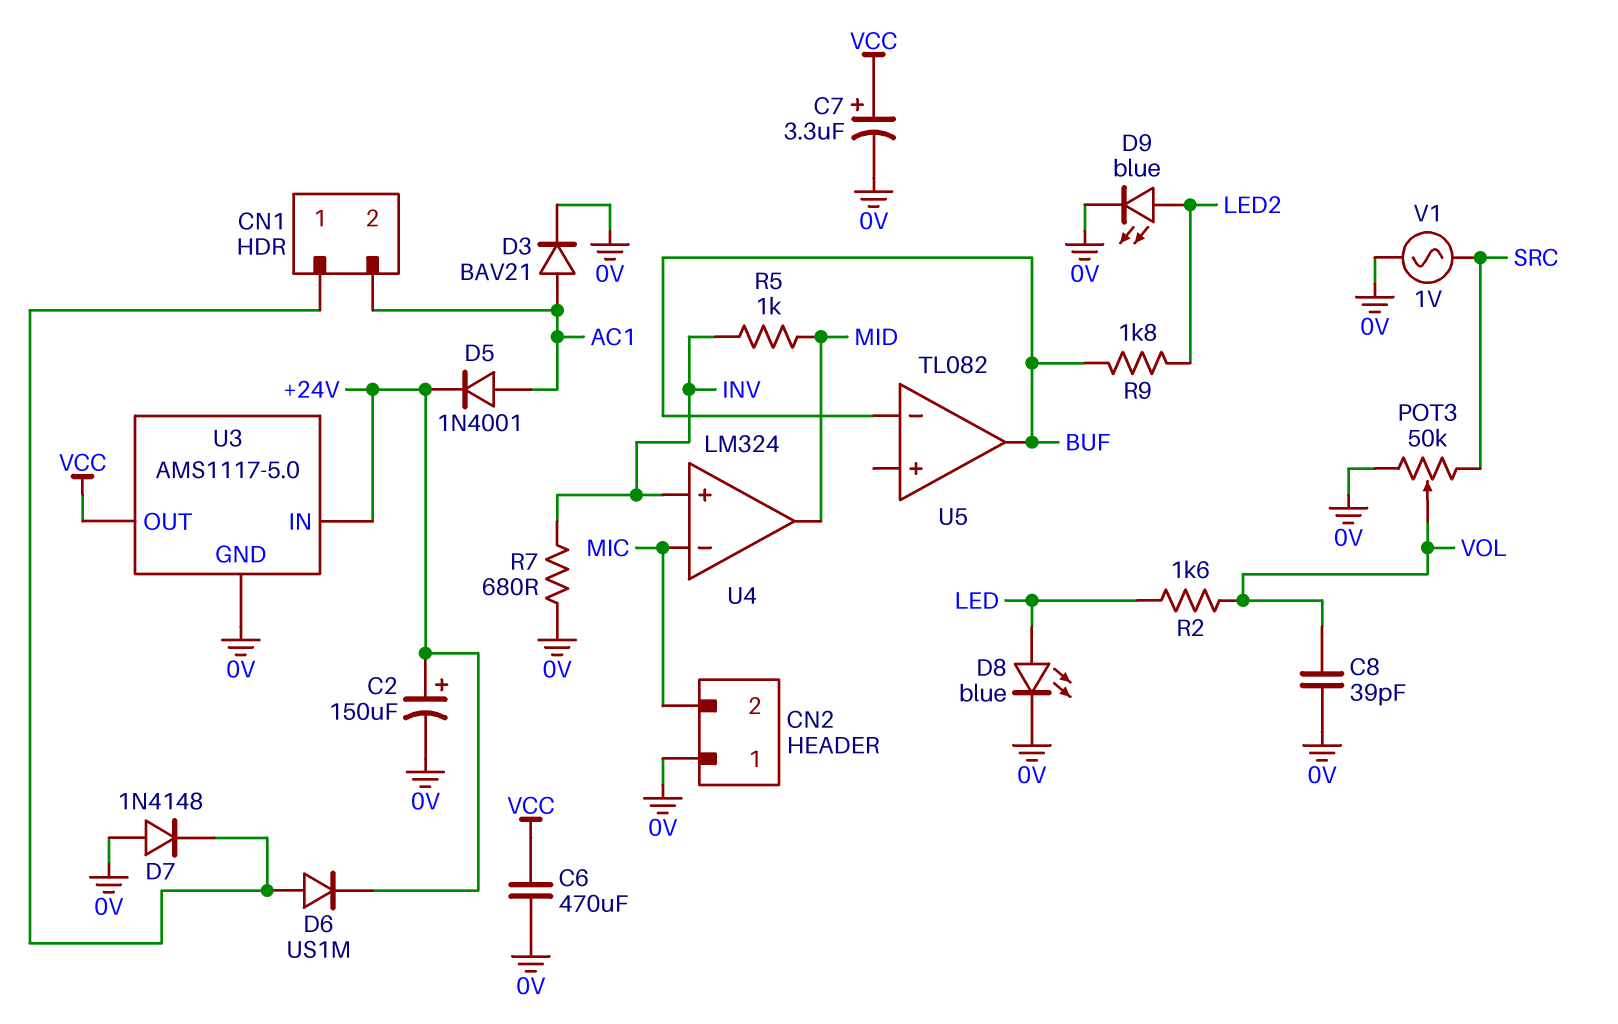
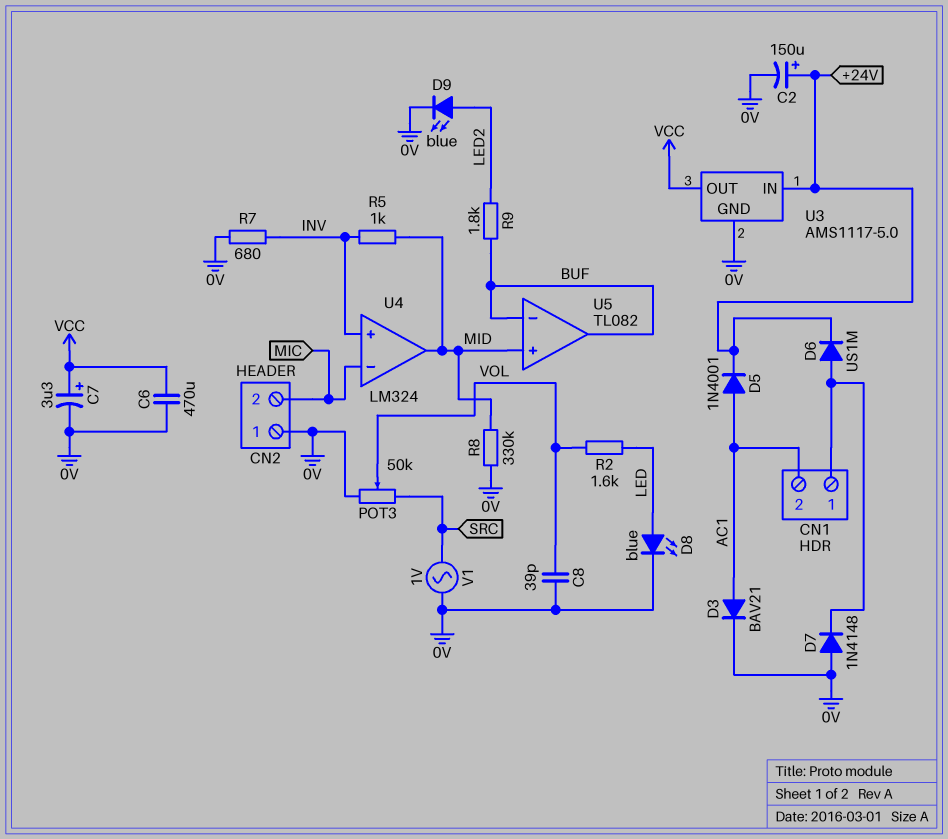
R8: none -> 330k (0V, MID)
U5 pin in+: none -> MID

